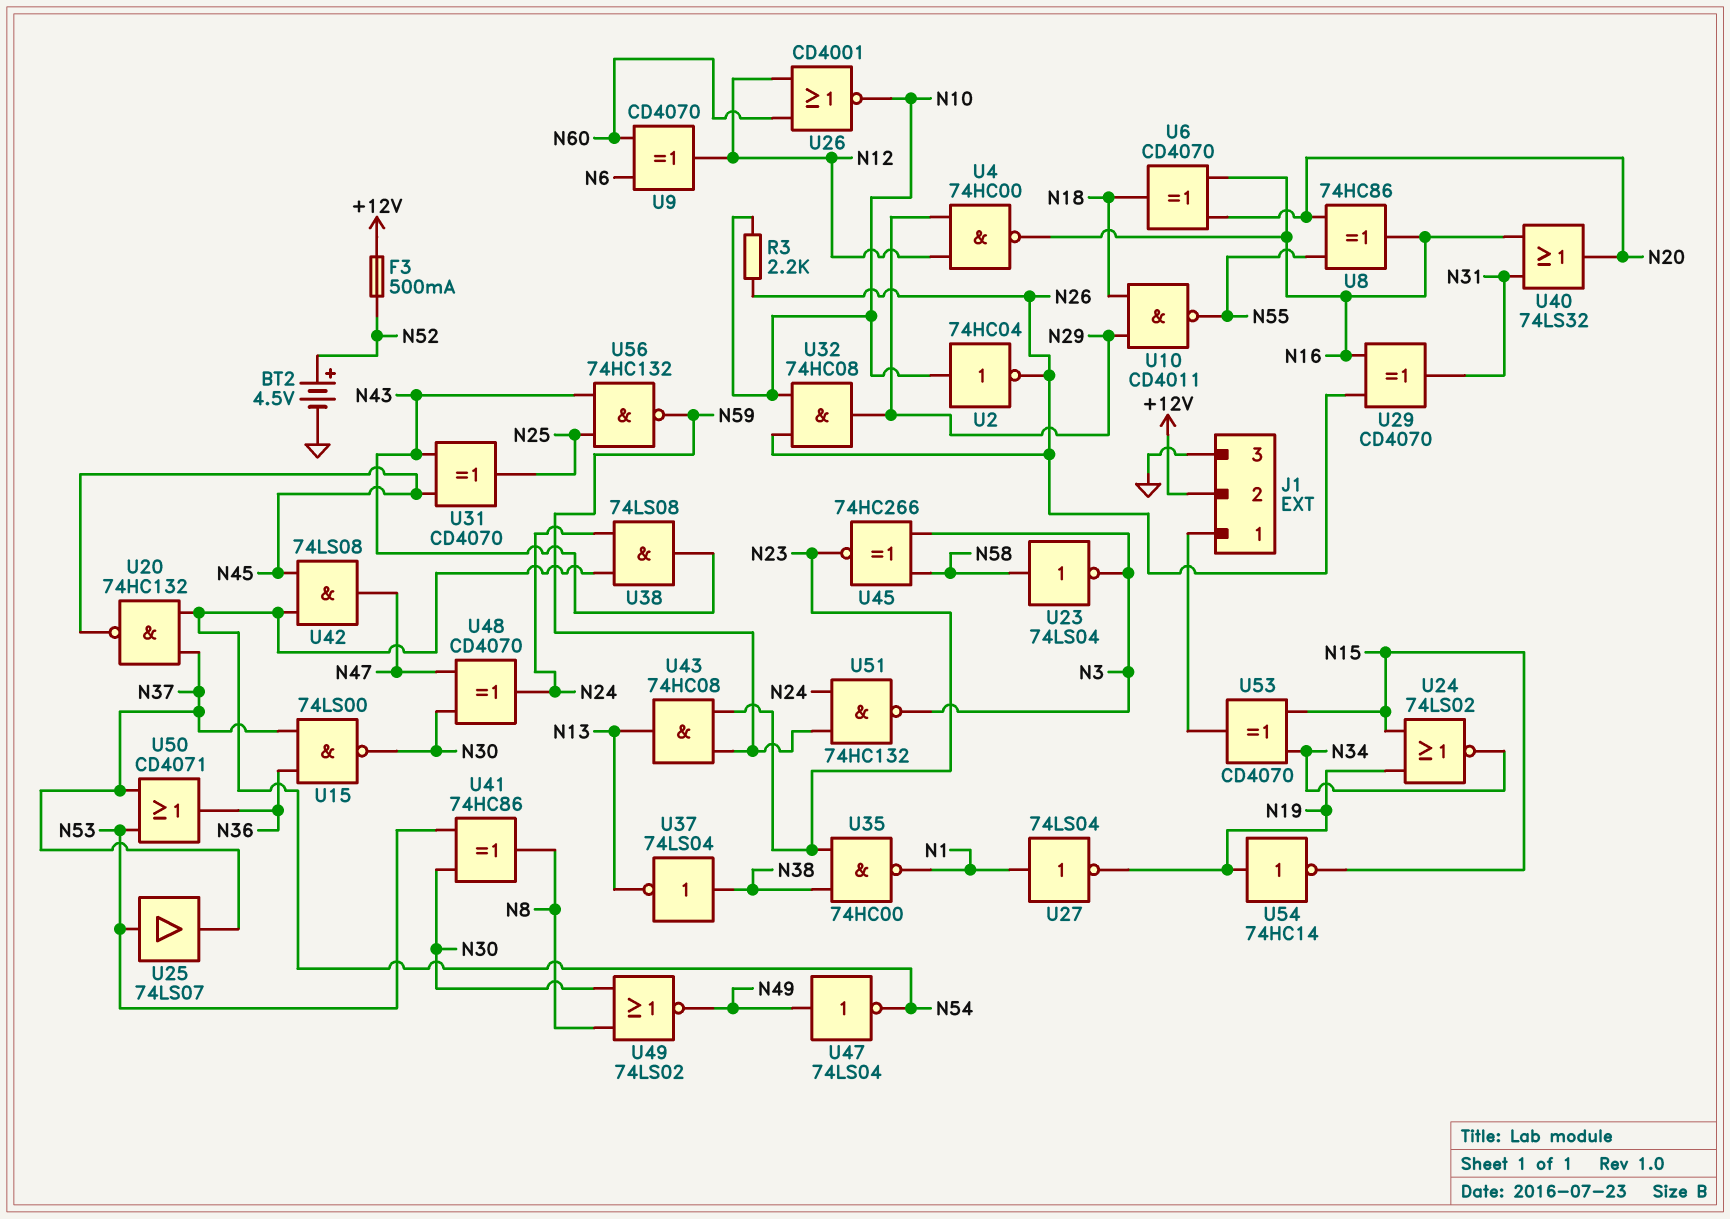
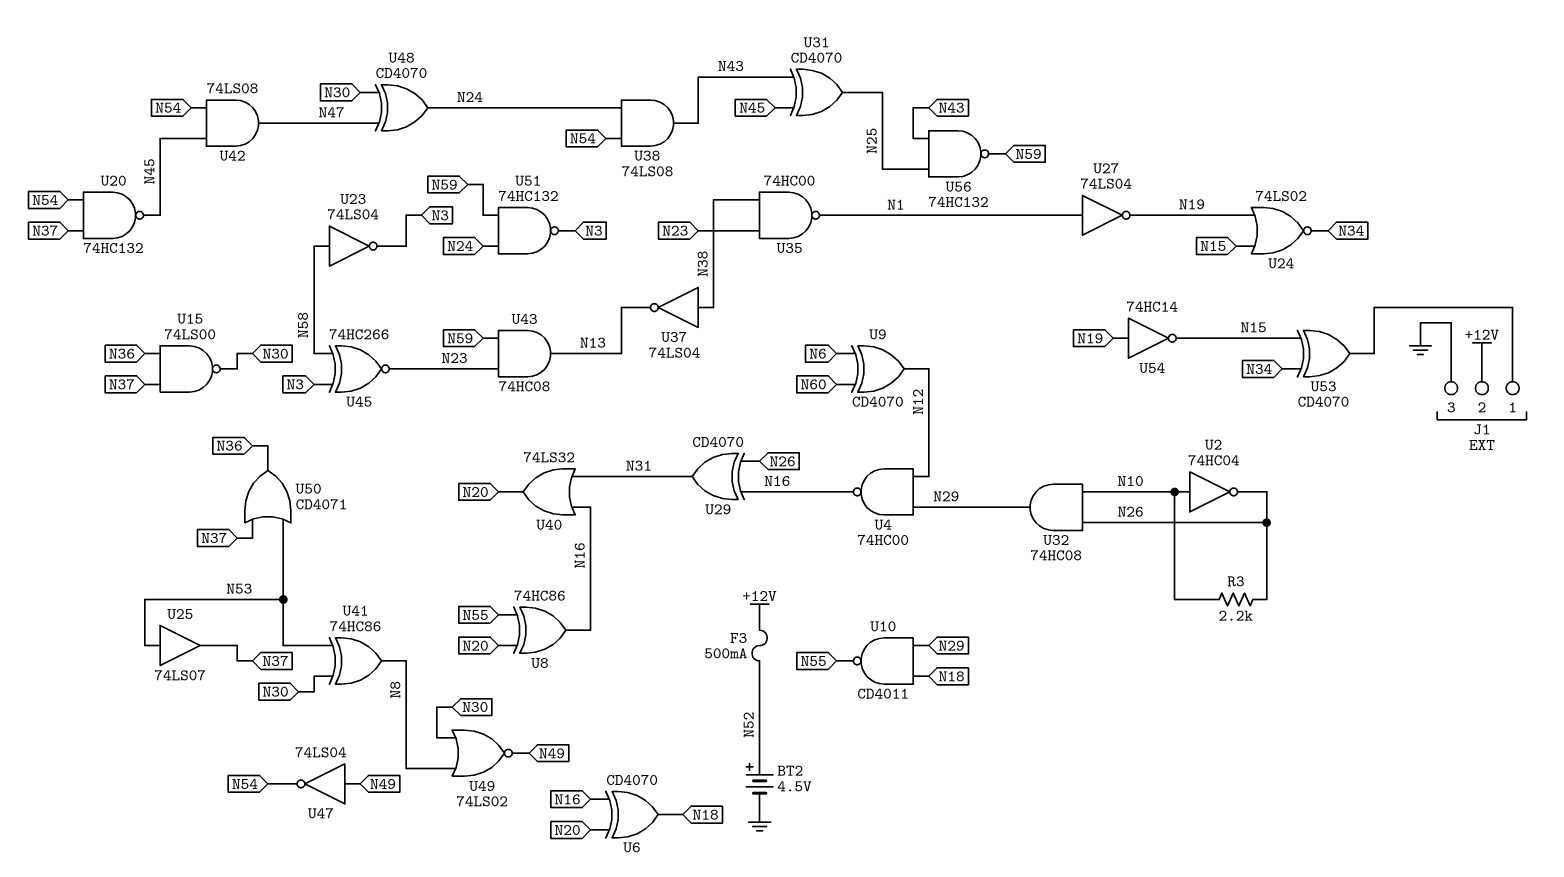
U26: NOR CD4001 (in N12, in N60, out N10) -> none

